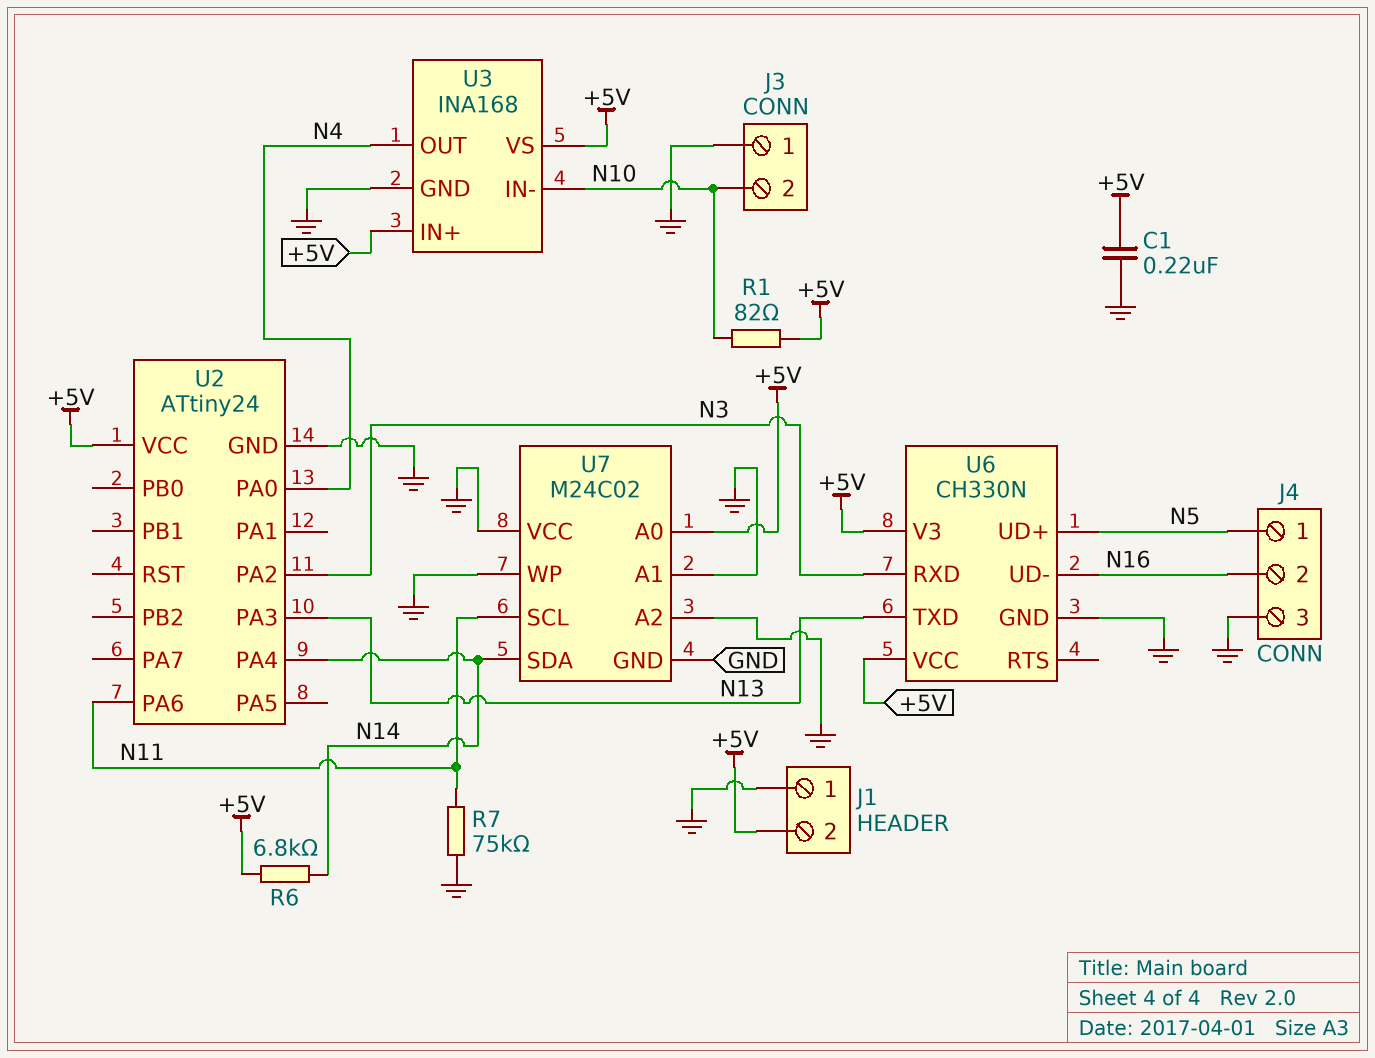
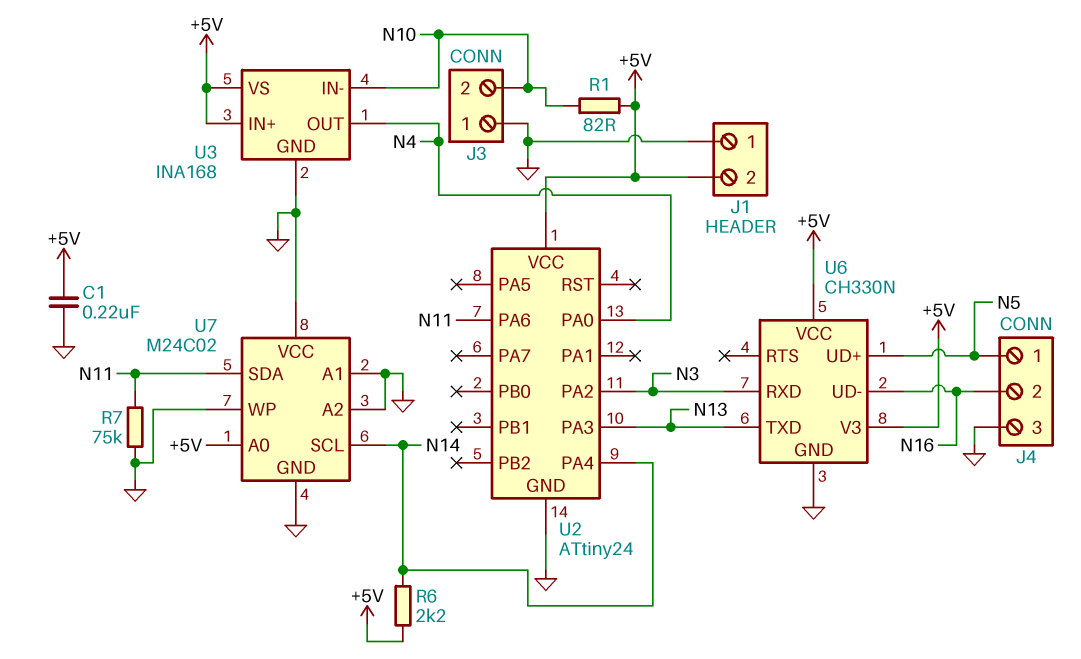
R6: 6.8k (+5V, N14) -> 2.2k (+5V, N14)
U7 pin SCL: N11 -> N14
U7 pin SDA: N14 -> N11

